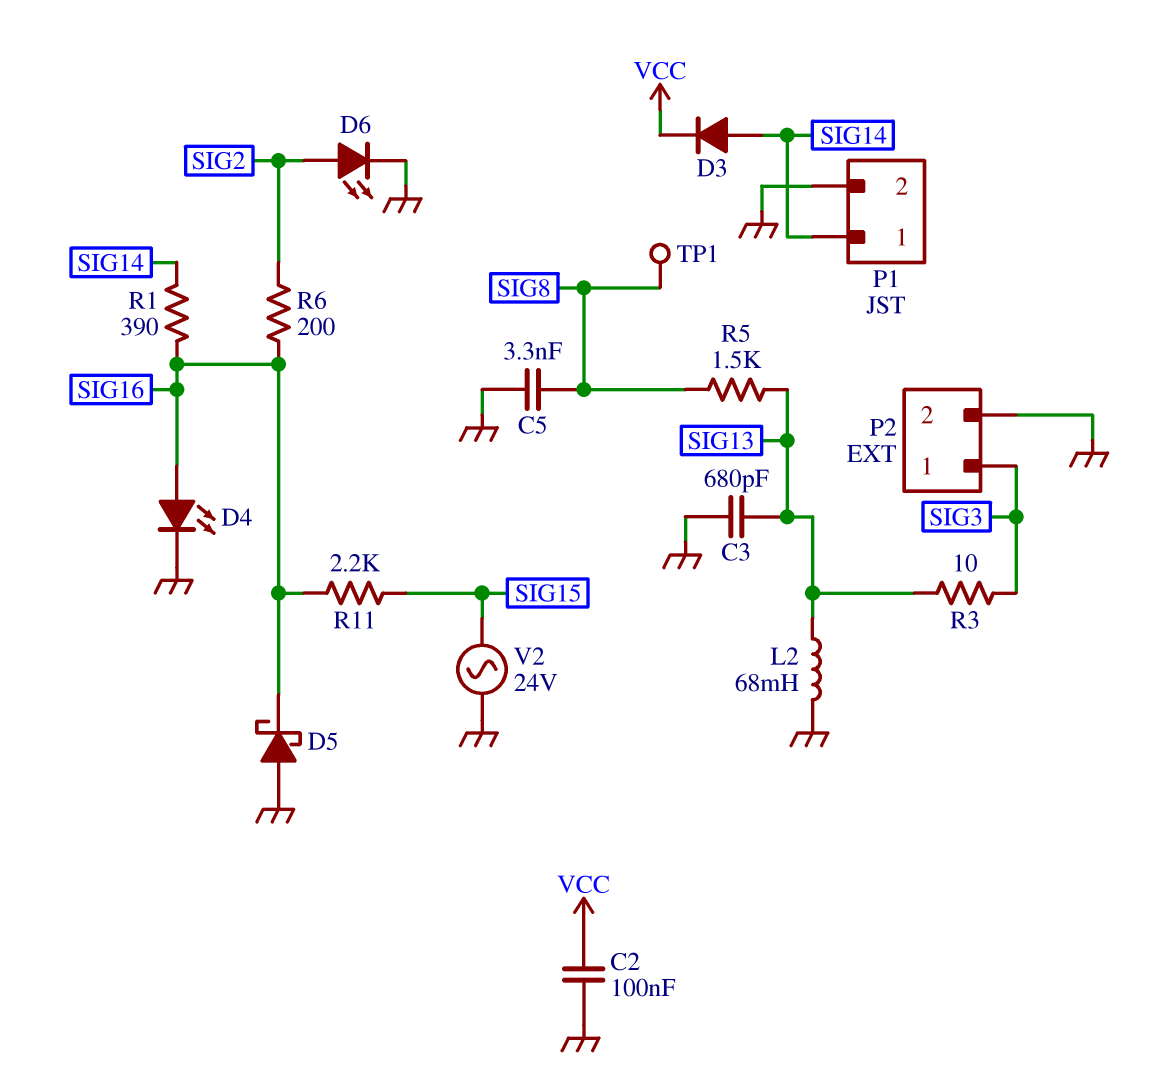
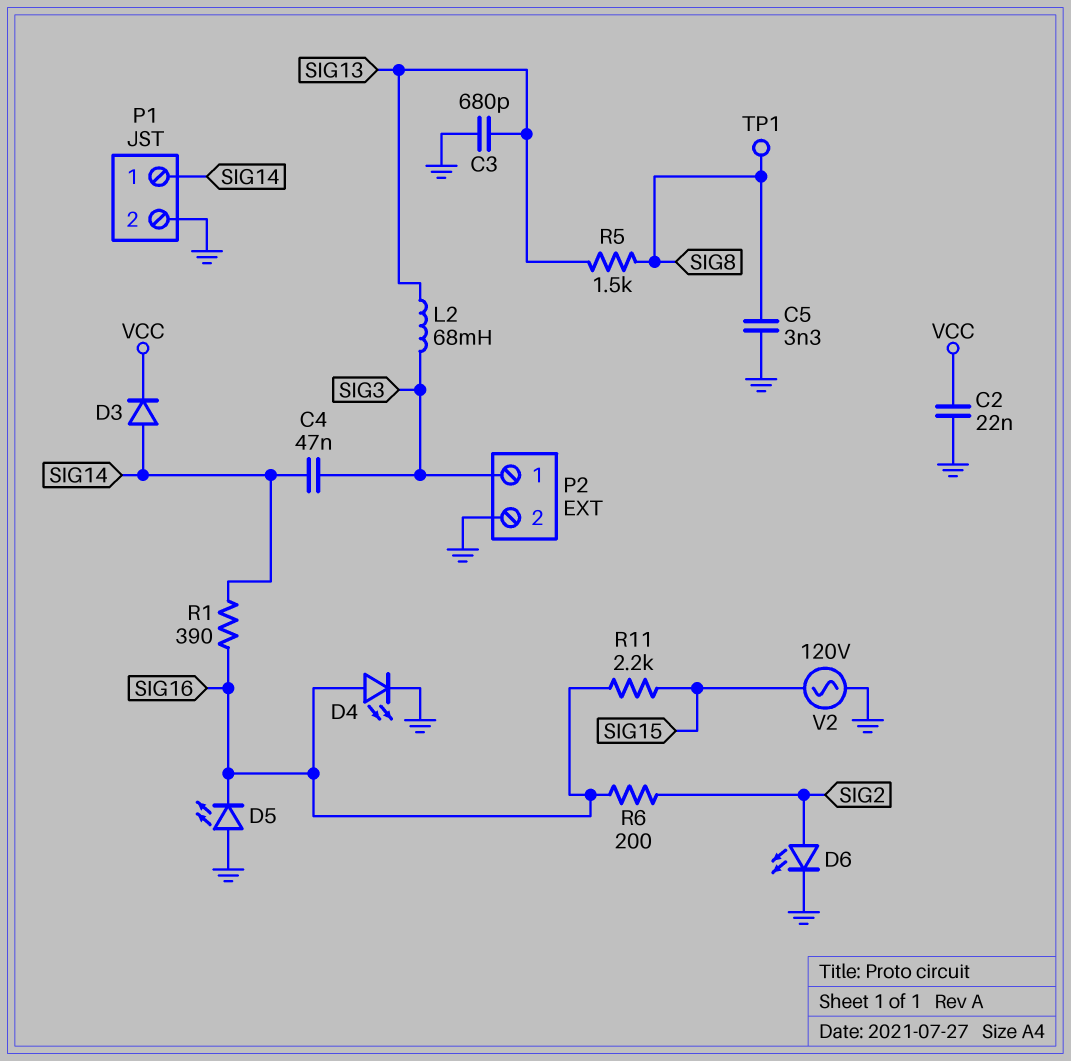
C2: 100nF (GND, VCC) -> 22nF (GND, VCC)
C4: none -> 47nF (SIG3, SIG14)
D5: schottky (A GND, K SIG16) -> LED (A GND, K SIG16)
L2: 68mH (GND, SIG13) -> 68mH (SIG3, SIG13)
R3: 10 (SIG3, SIG13) -> none
V2: AC 24V (GND, SIG15) -> AC 120V (GND, SIG15)

